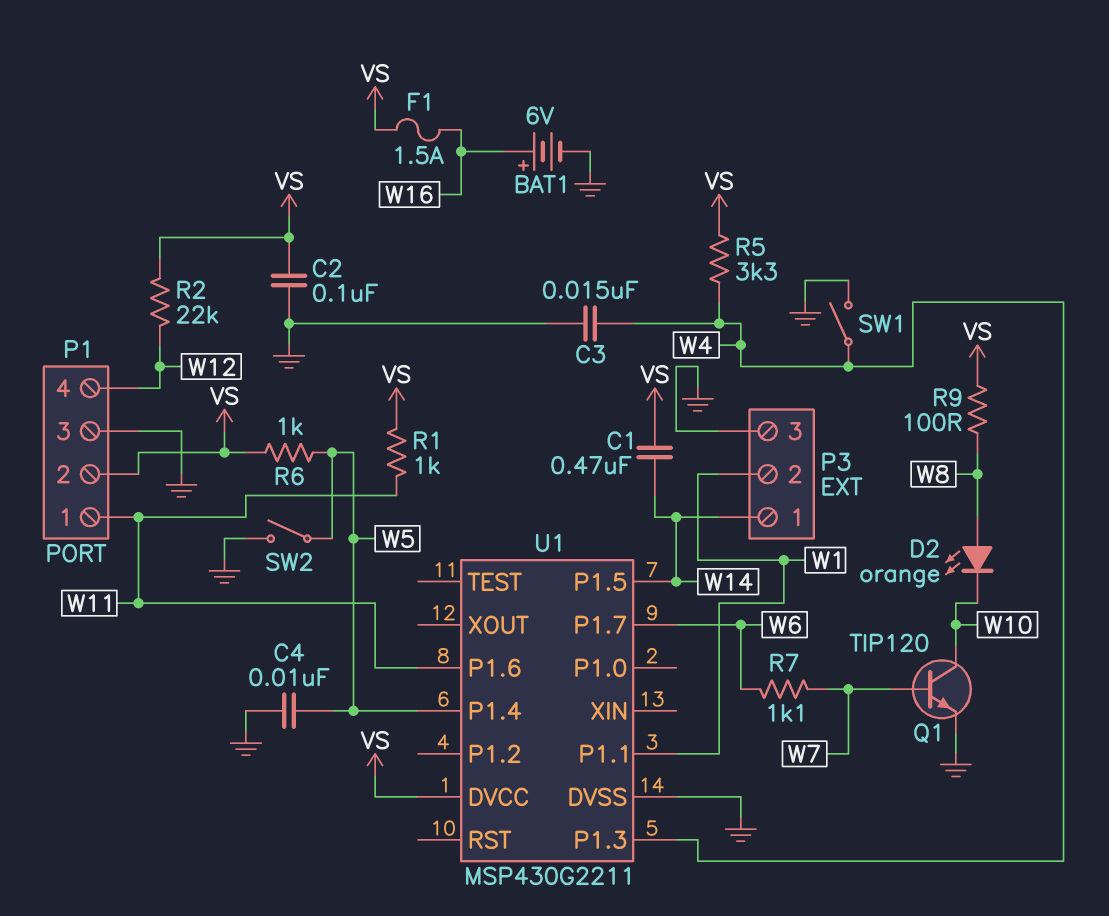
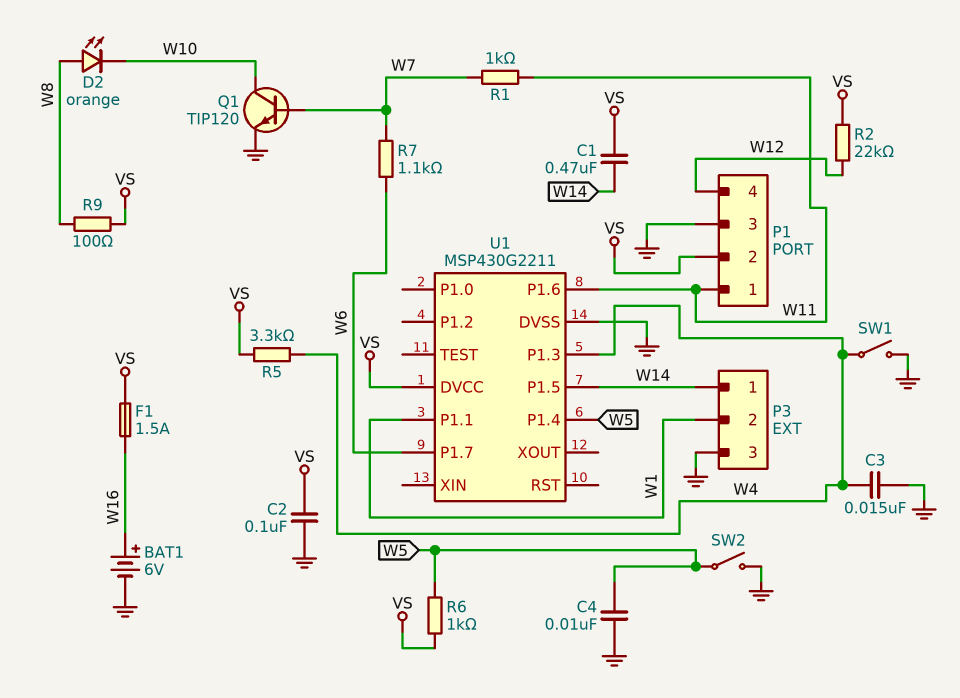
R1: 1k (VS, W11) -> 1k (W7, W11)

